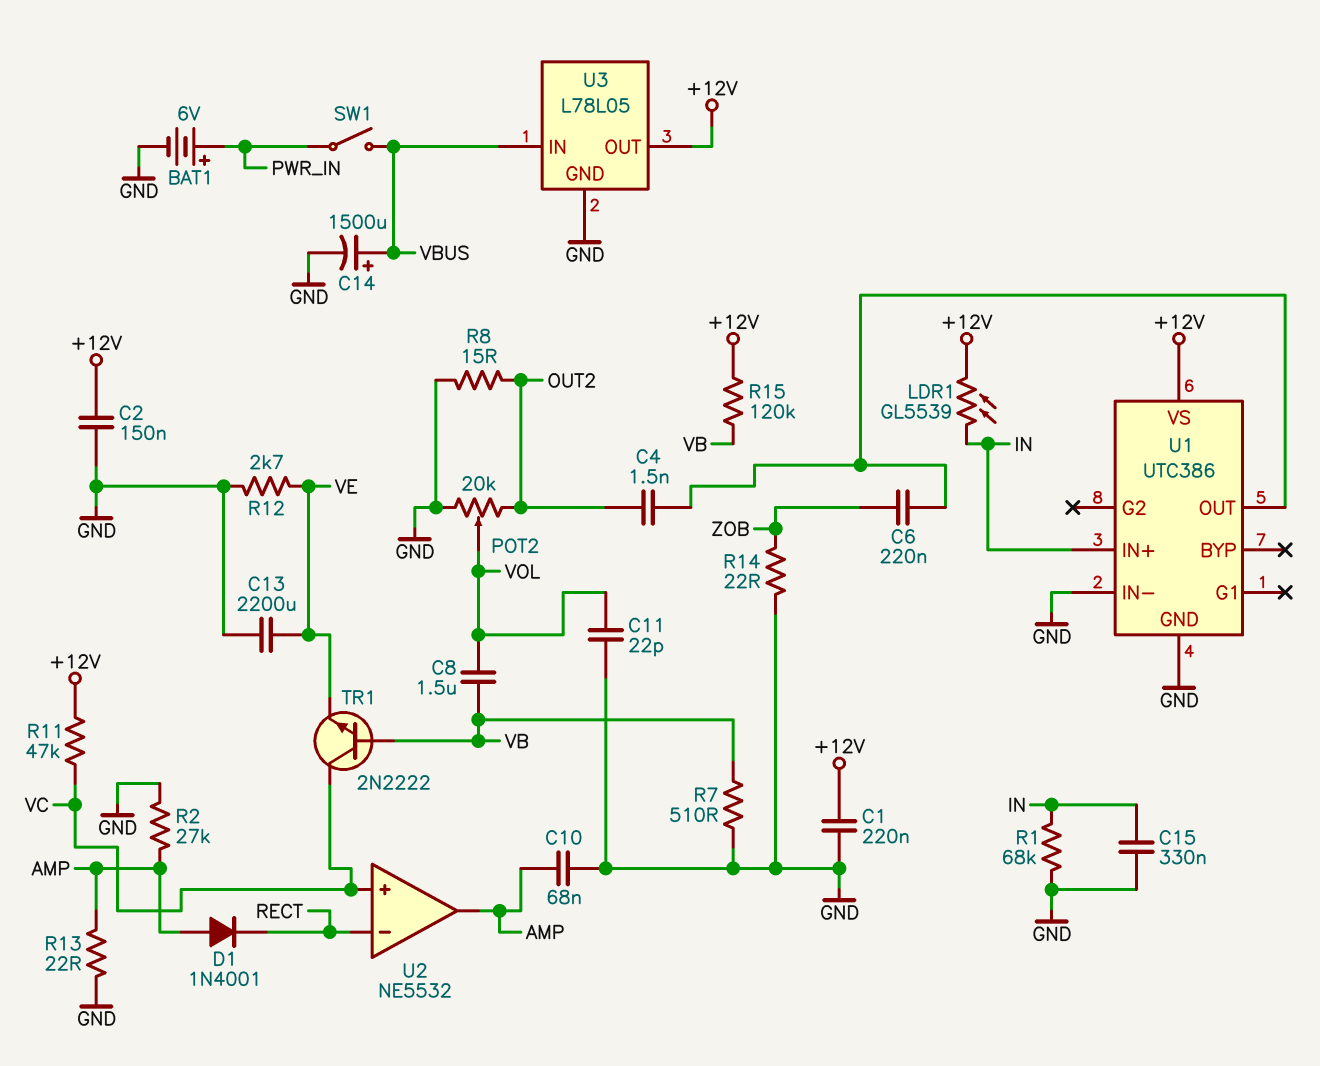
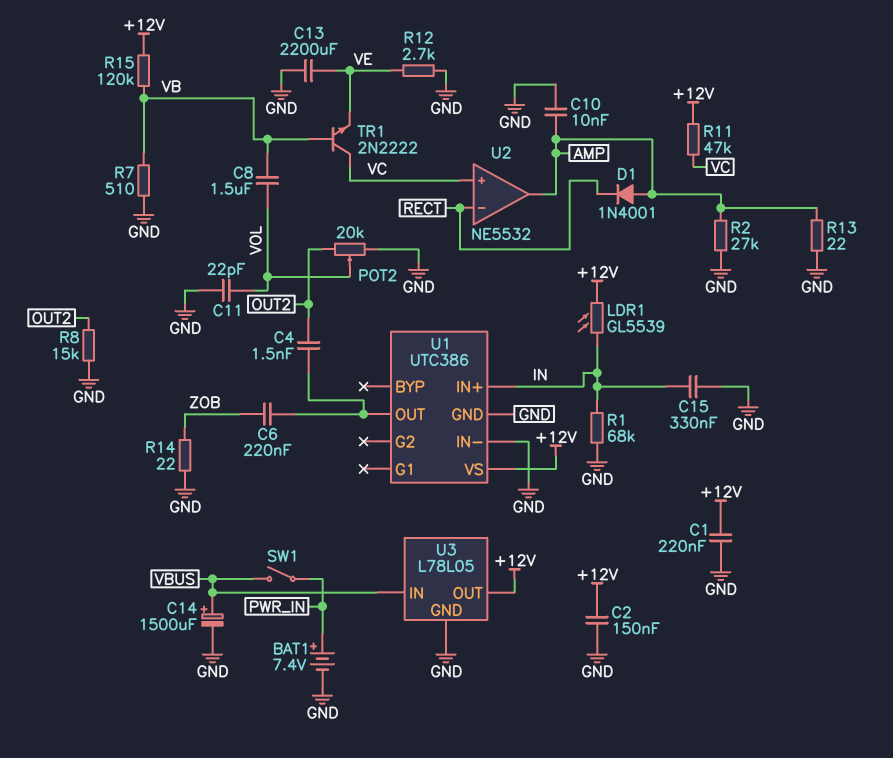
BAT1: 6V (plus PWR_IN, minus GND) -> 7.4V (plus PWR_IN, minus GND)
C10: 68nF (AMP, GND) -> 10nF (AMP, GND)
R8: 15 (GND, OUT2) -> 15k (GND, OUT2)

